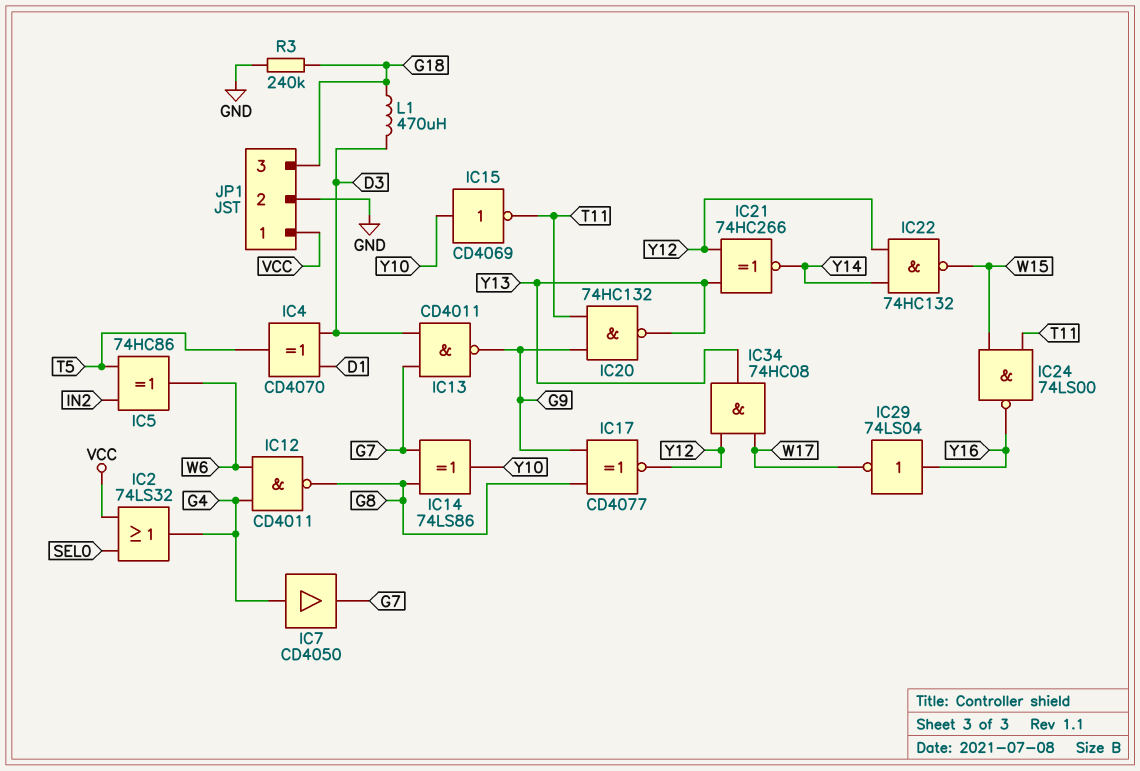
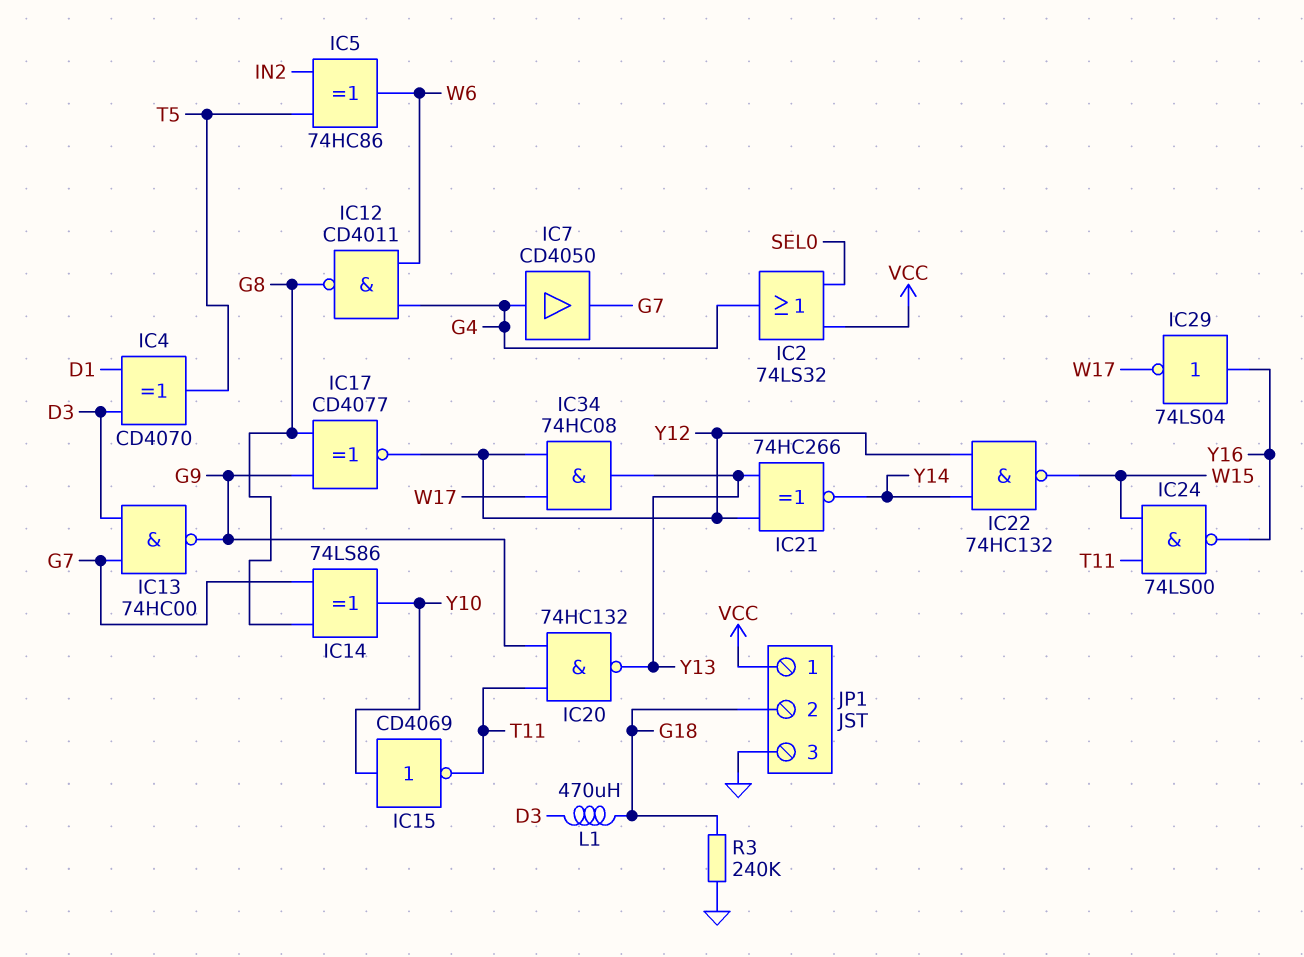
IC13: NAND CD4011 (in D3, in G7, out G9) -> NAND 74HC00 (in D3, in G7, out G9)
JP1 pin 2: GND -> G18
JP1 pin 3: G18 -> GND

